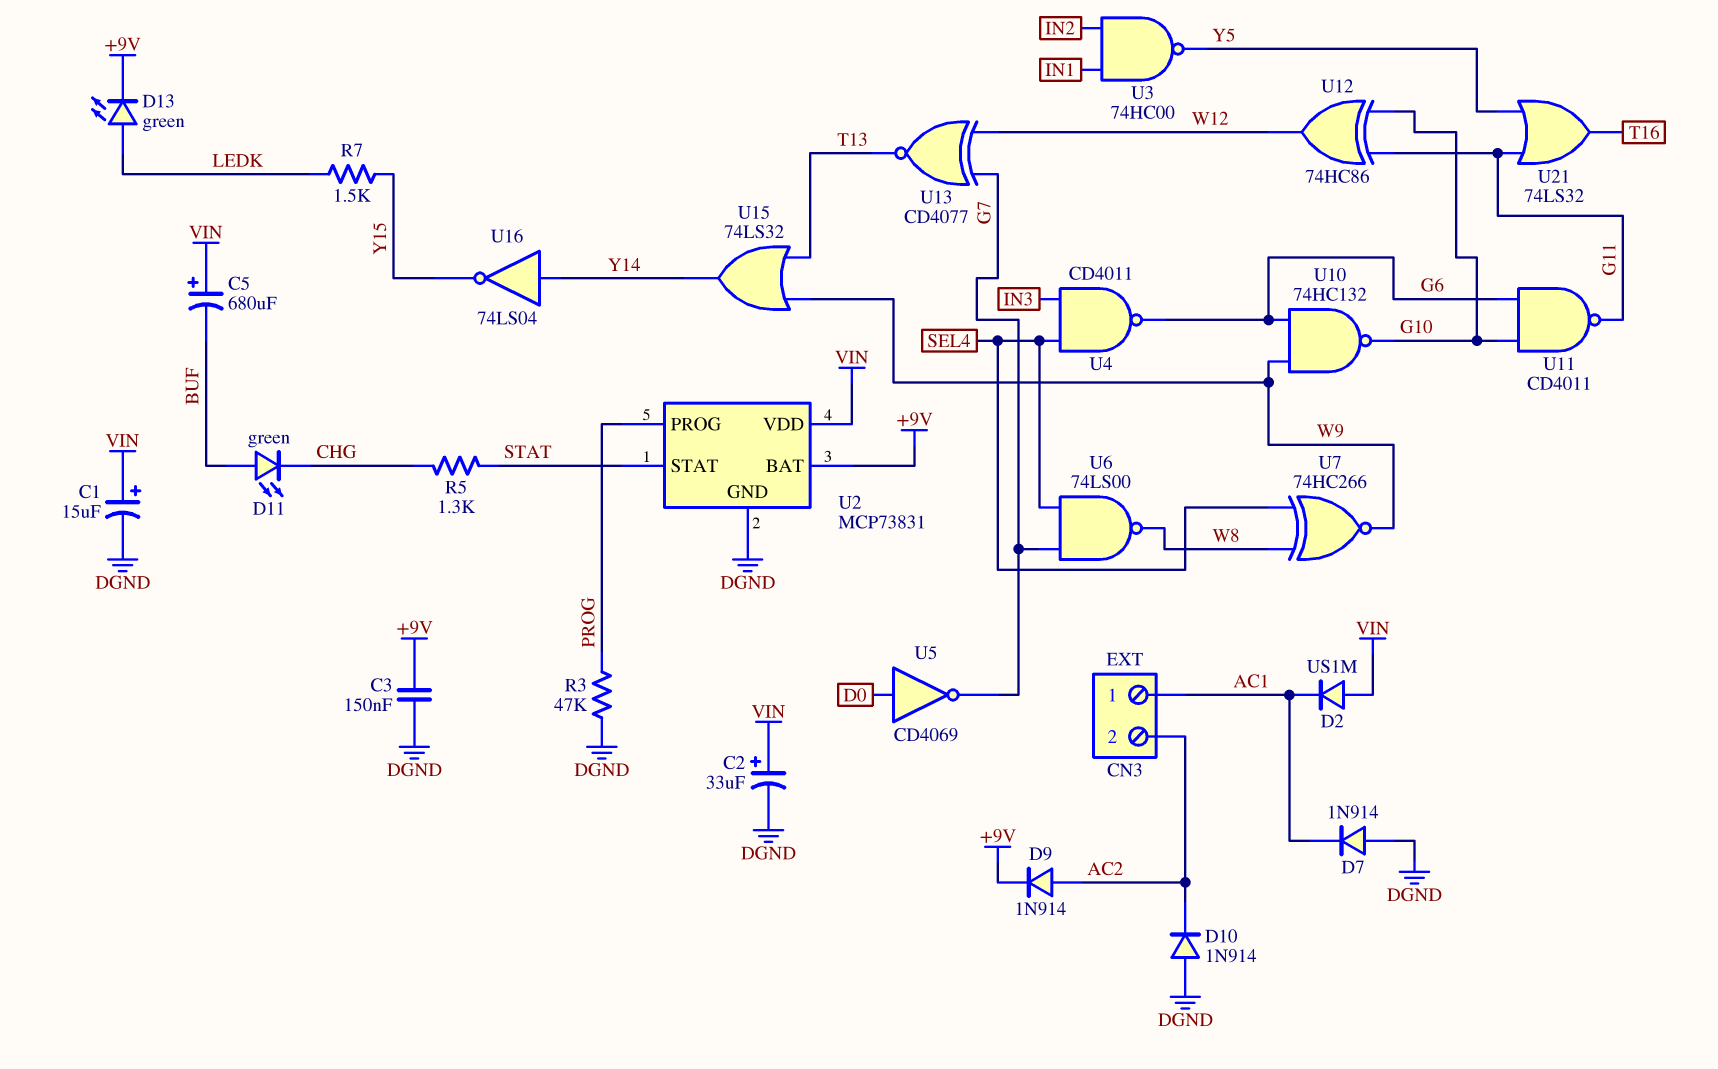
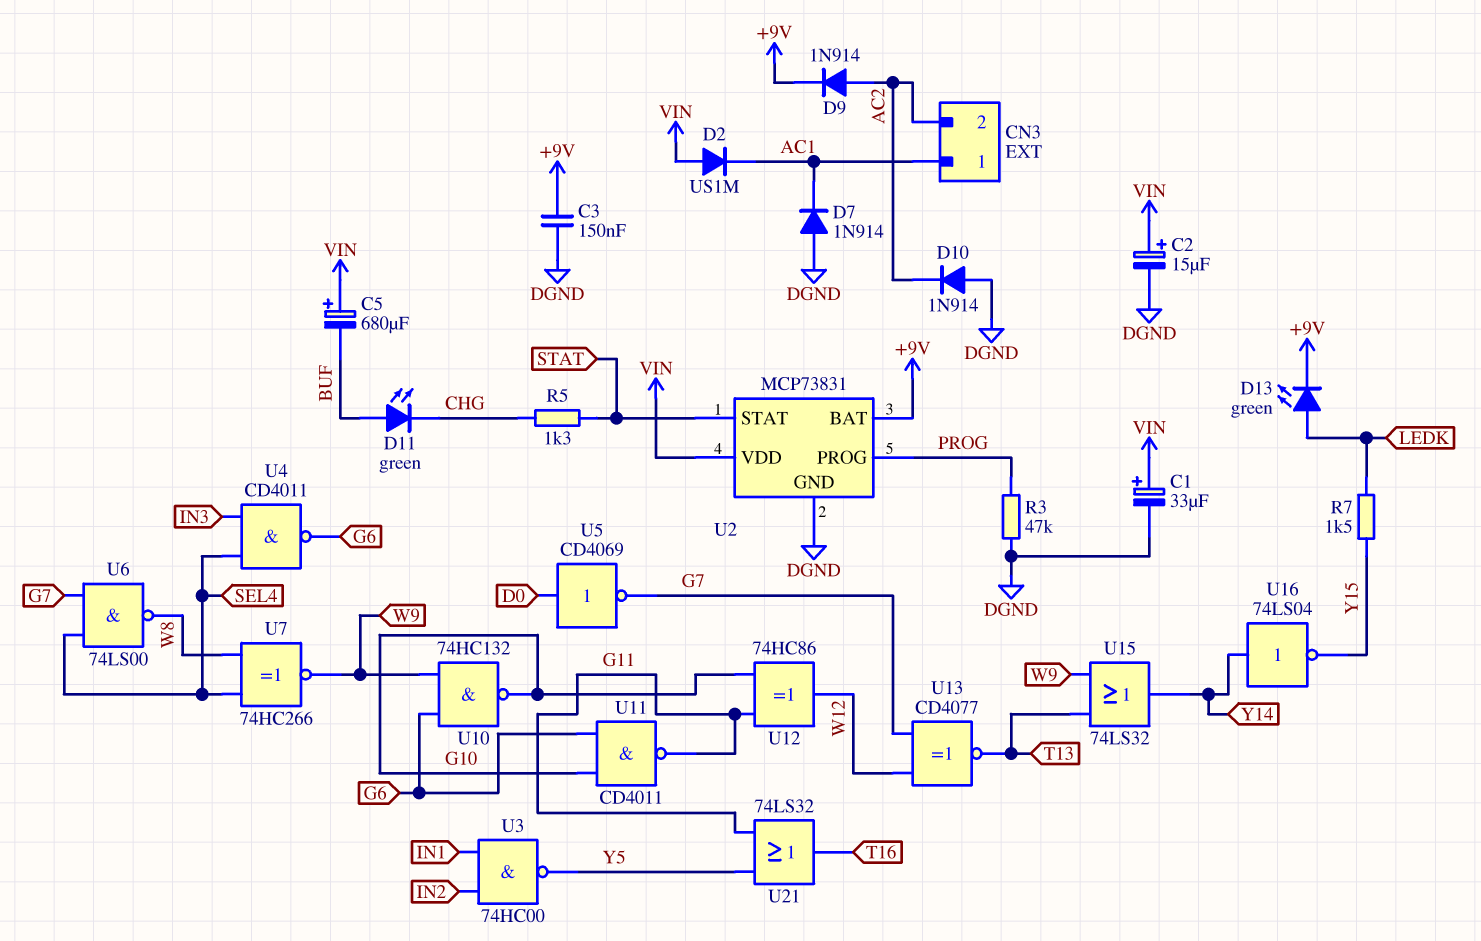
C1: 15uF (plus VIN, minus DGND) -> 33uF (plus VIN, minus DGND)
C2: 33uF (plus VIN, minus DGND) -> 15uF (plus VIN, minus DGND)

